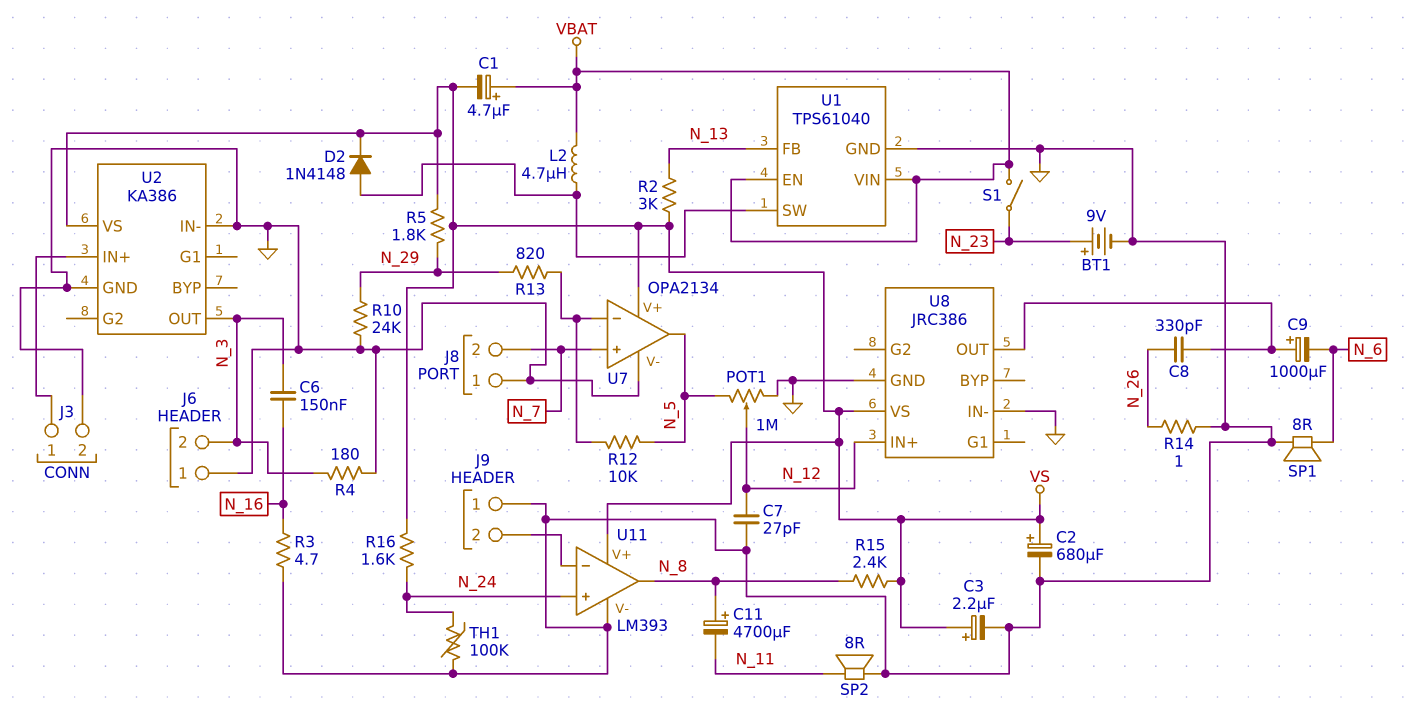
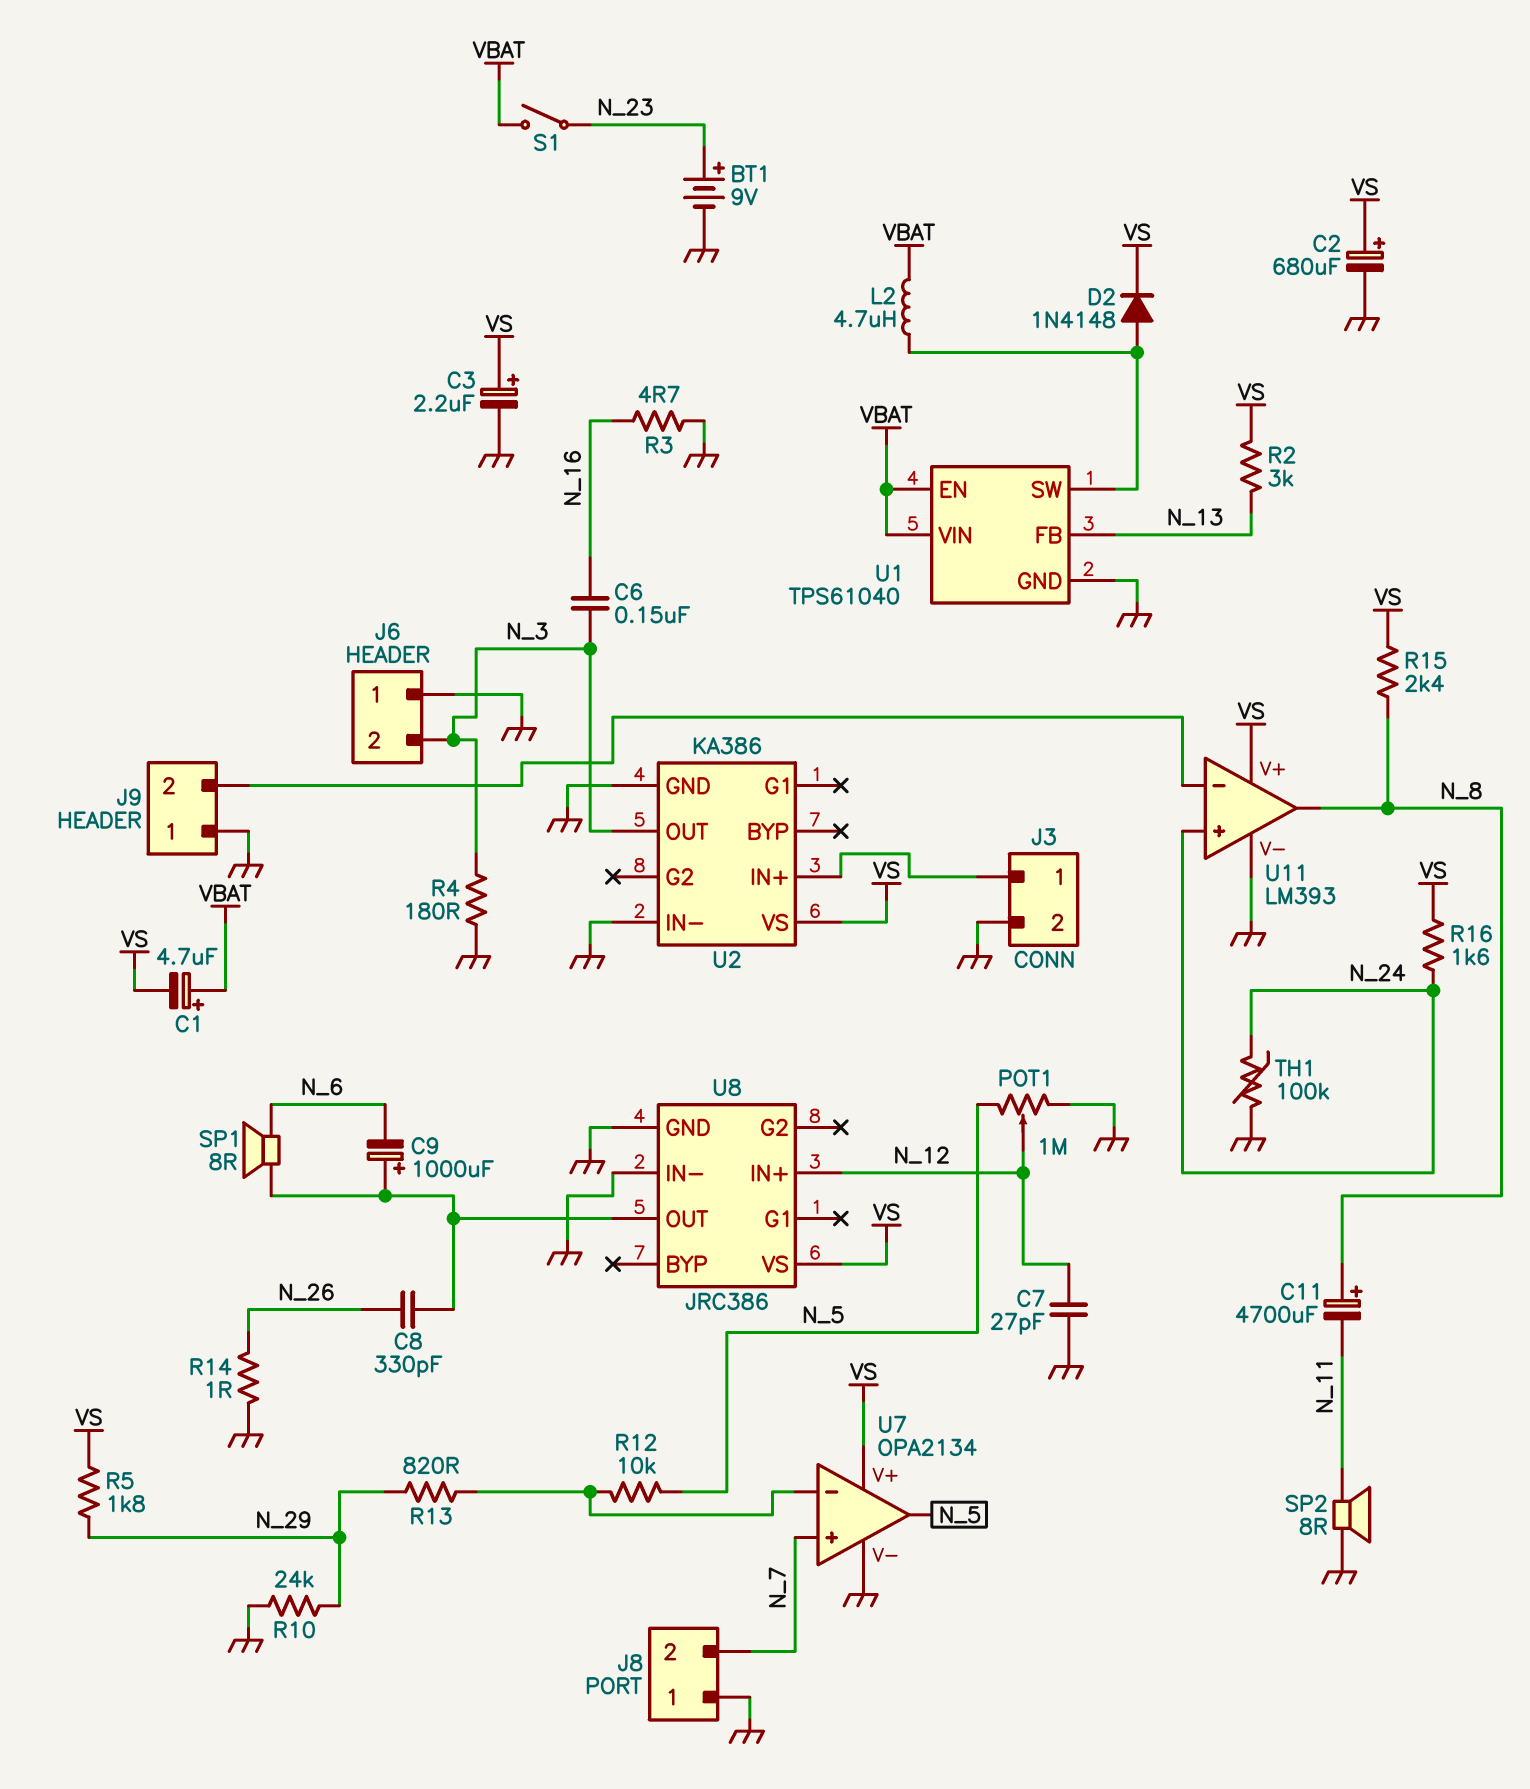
SP1: speaker 8R (GND, N_6) -> speaker 8R (N_6, U8/OUT)

